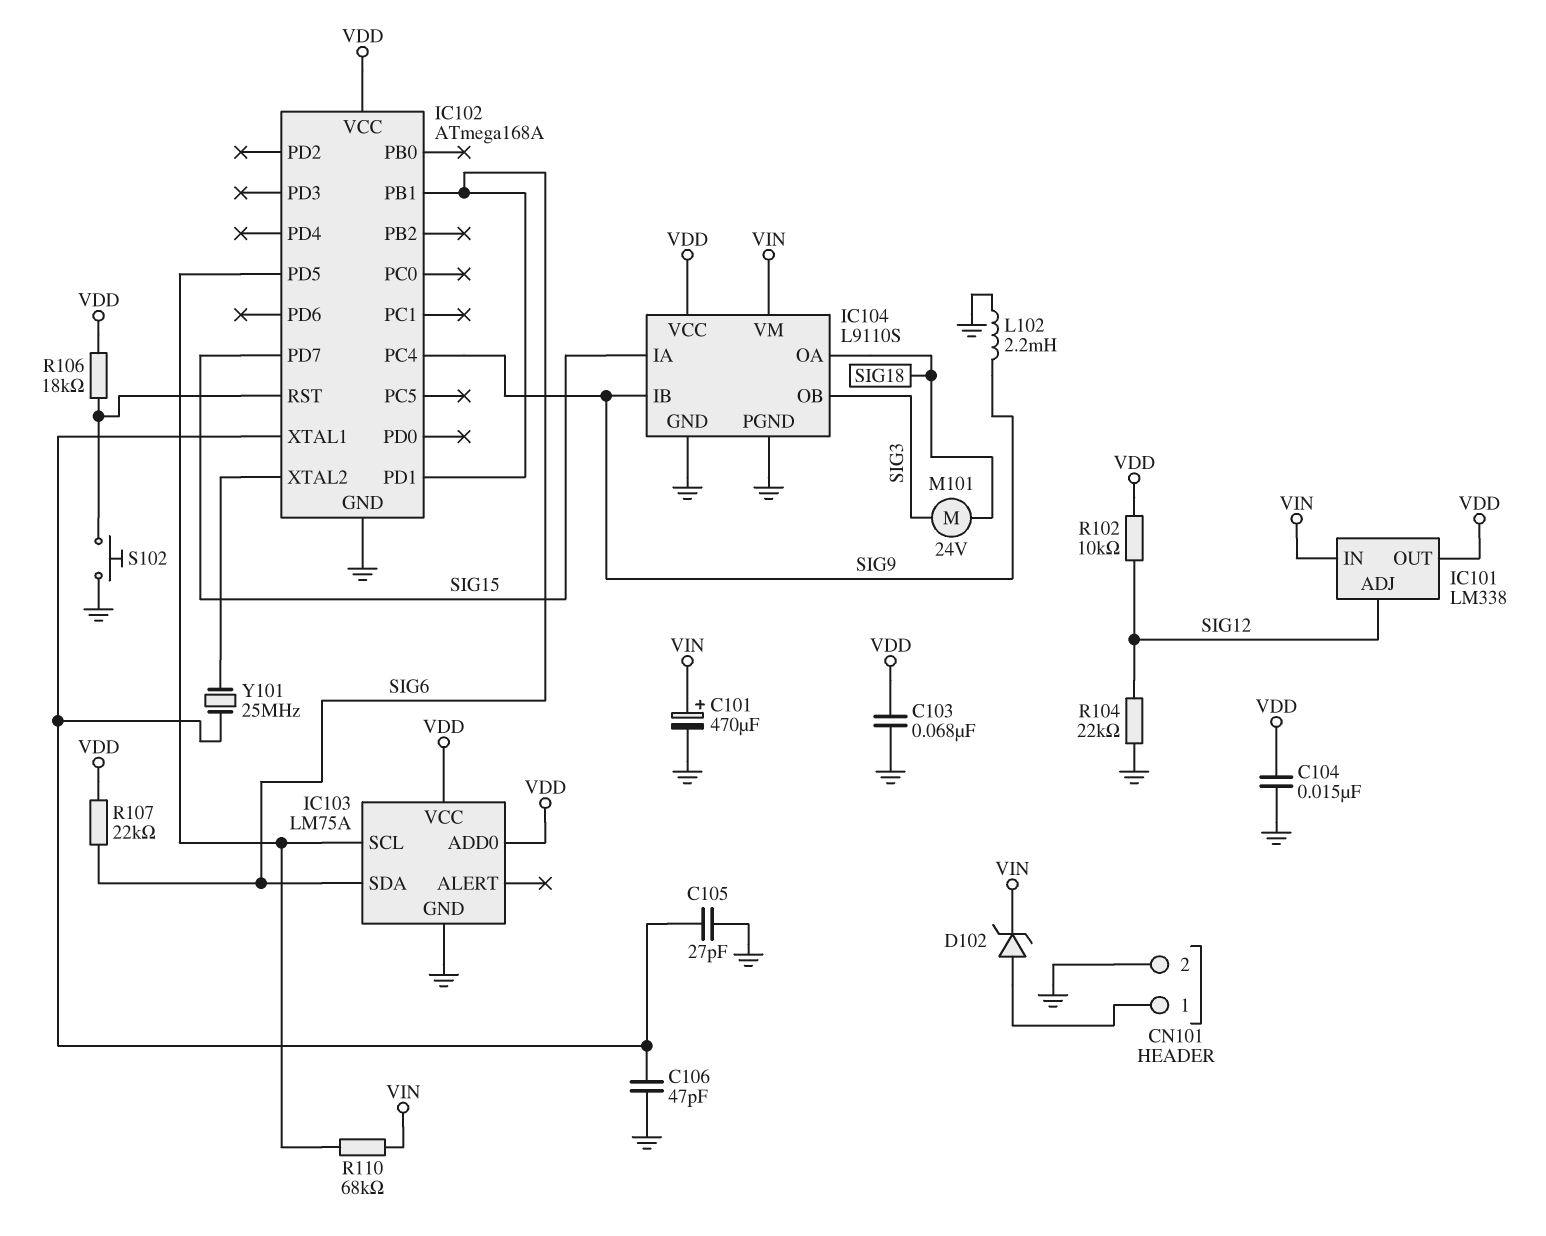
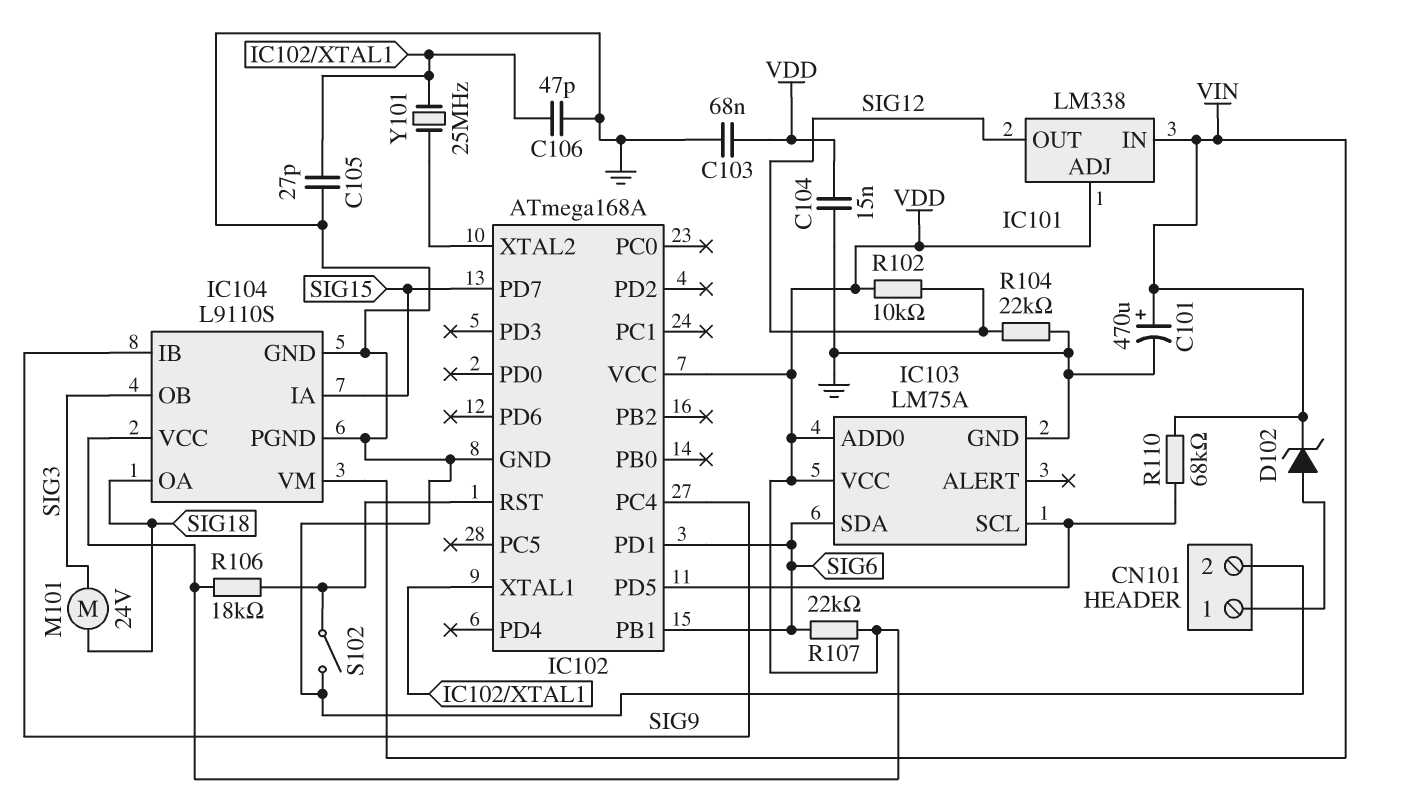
IC101 pin ADJ: SIG12 -> VDD
IC101 pin OUT: VDD -> SIG12
L102: 2.2mH (GND, SIG9) -> none
S102: button (GND, IC102/RST) -> switch (GND, IC102/RST)

